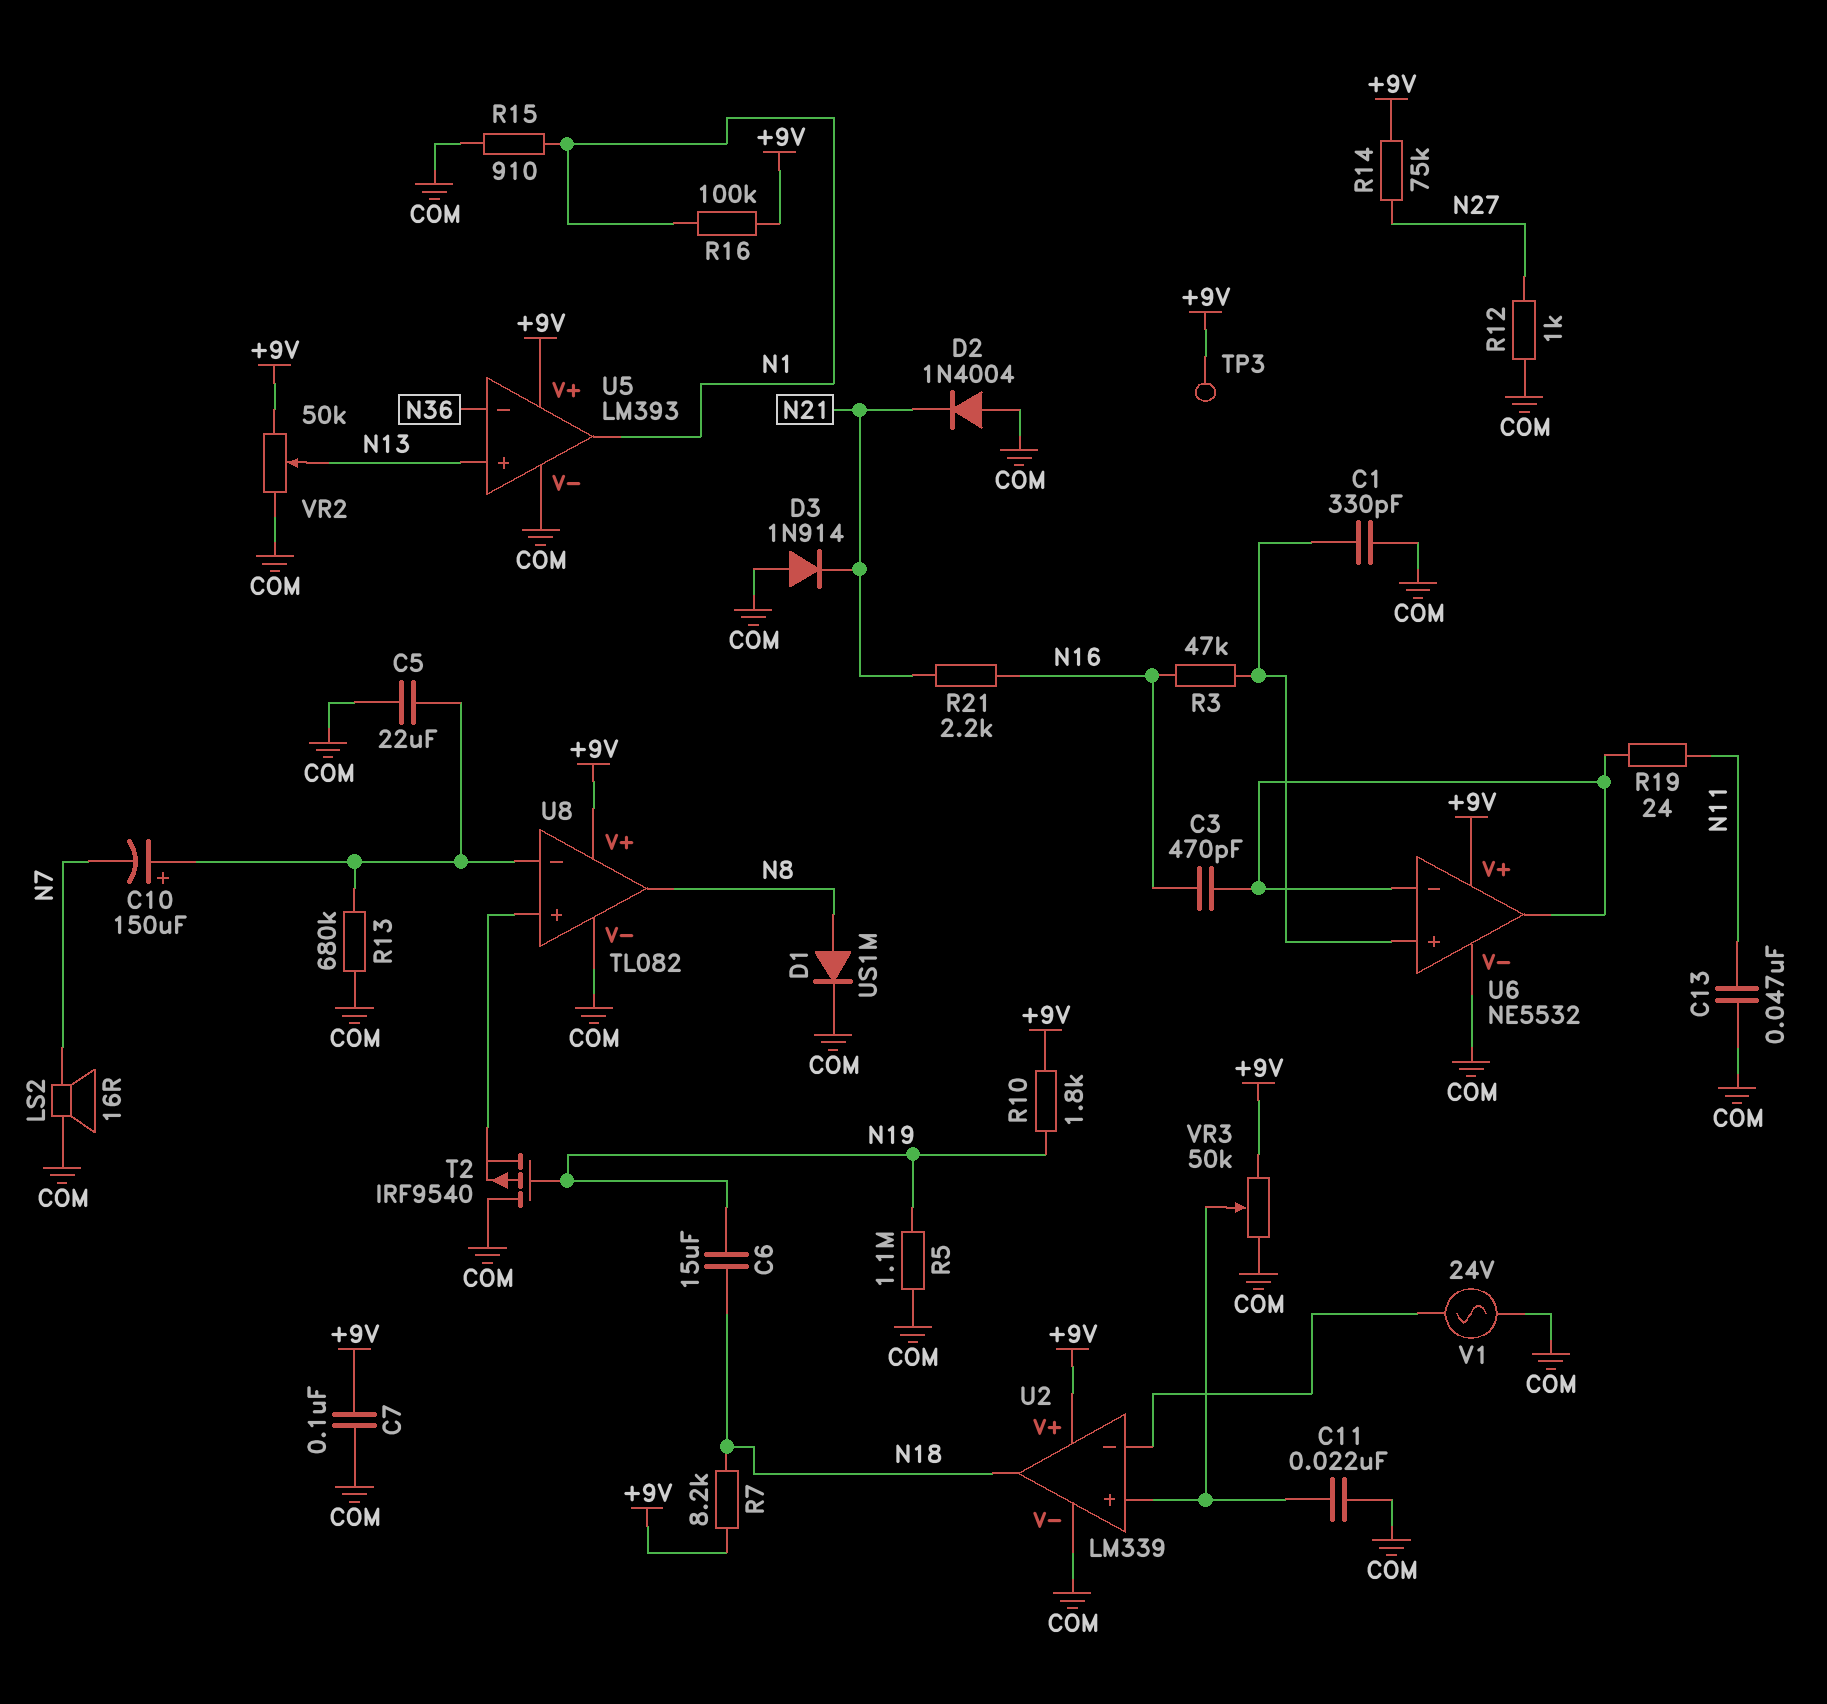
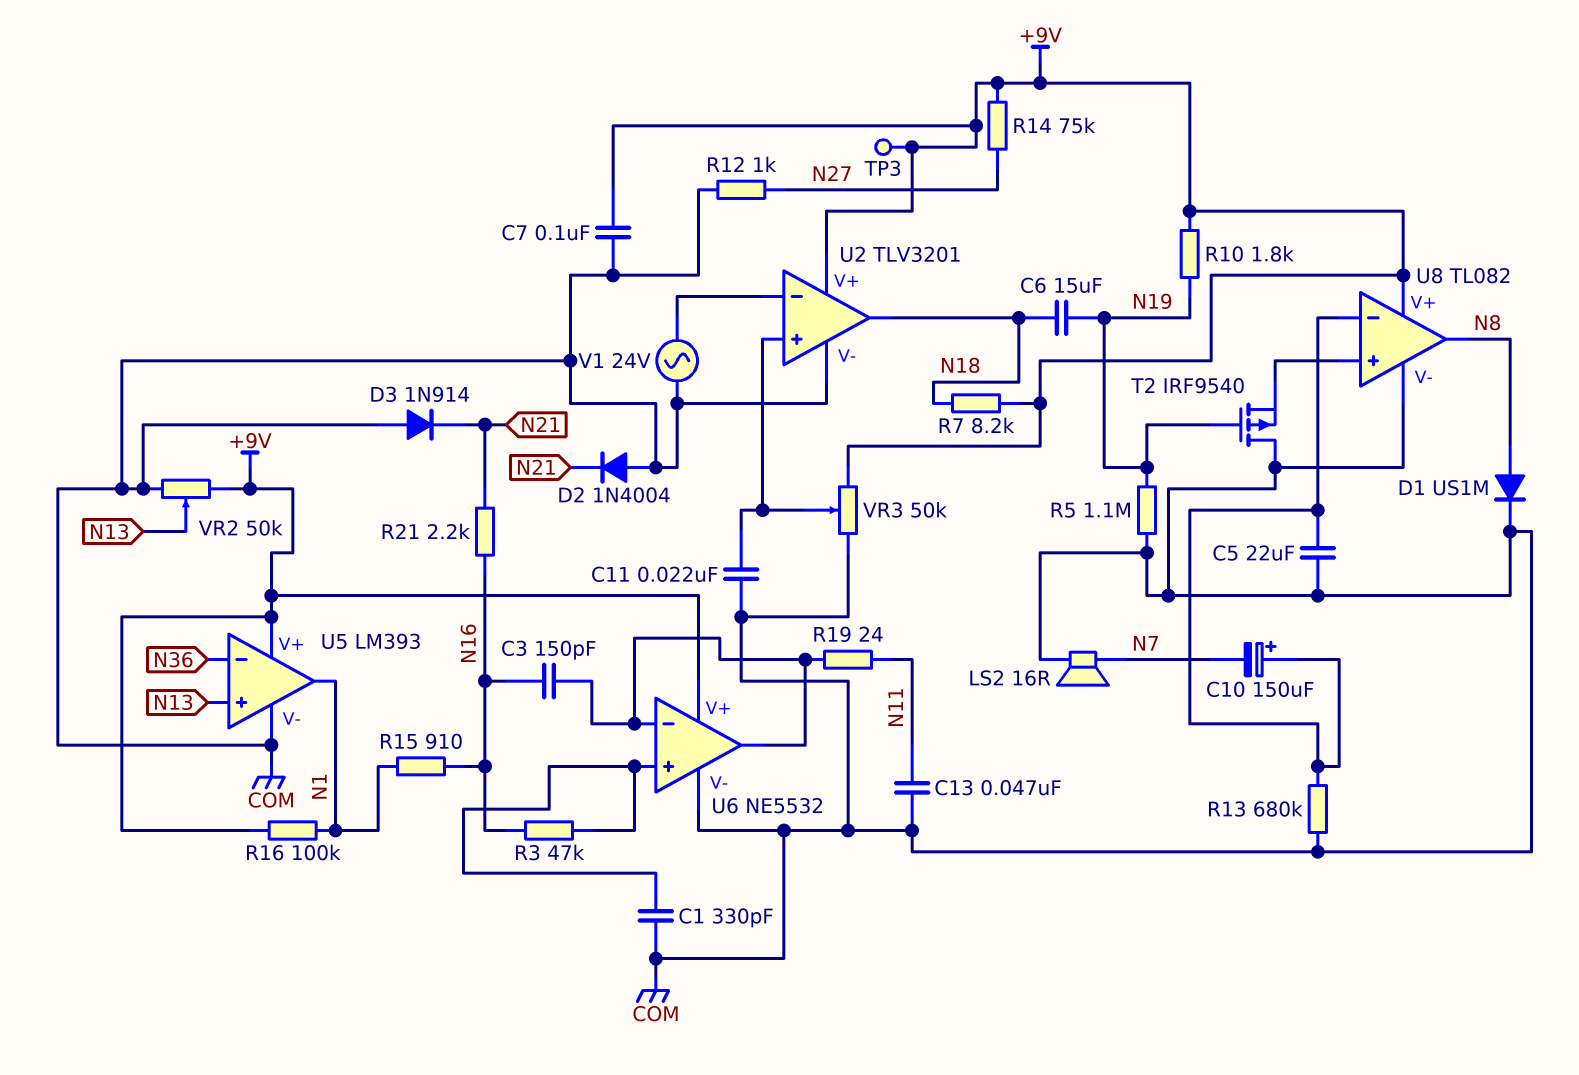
C3: 470pF (N16, U6/in-) -> 150pF (N16, U6/in-)
R15: 910 (COM, N1) -> 910 (N1, N16)
U2: LM339 -> TLV3201

